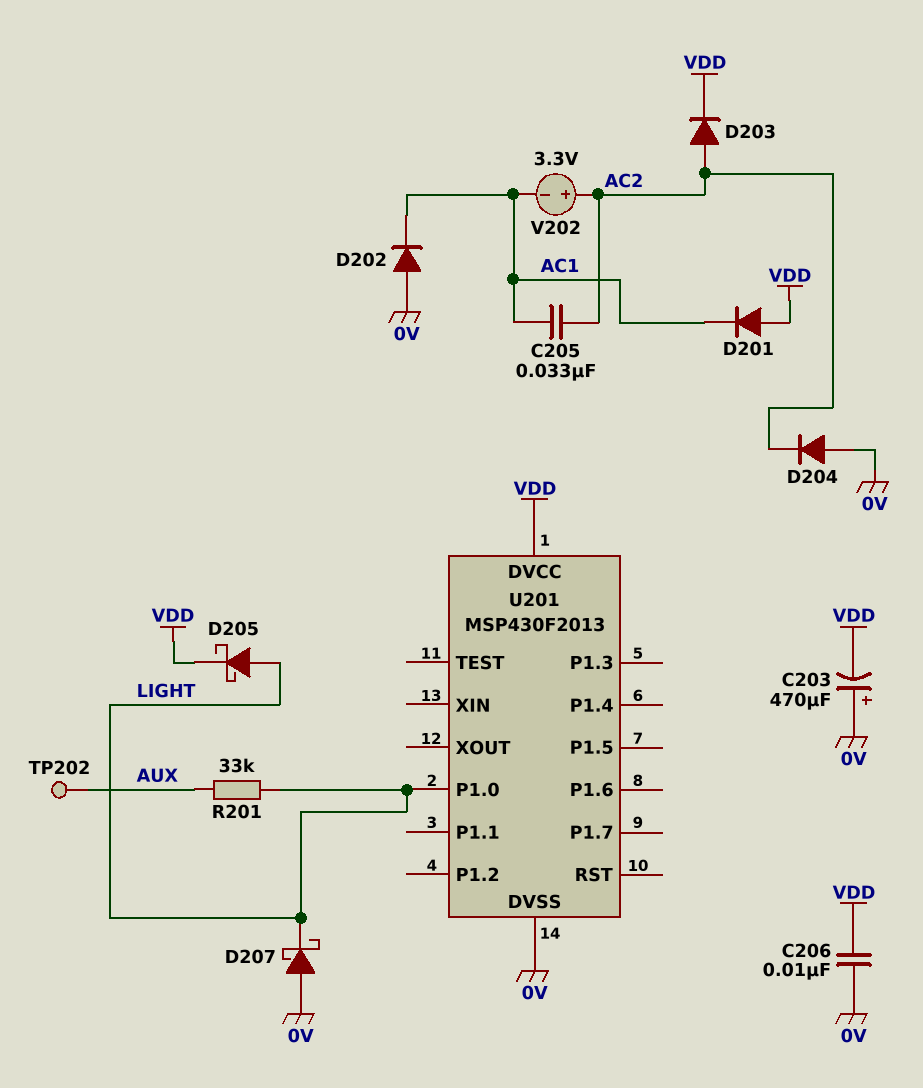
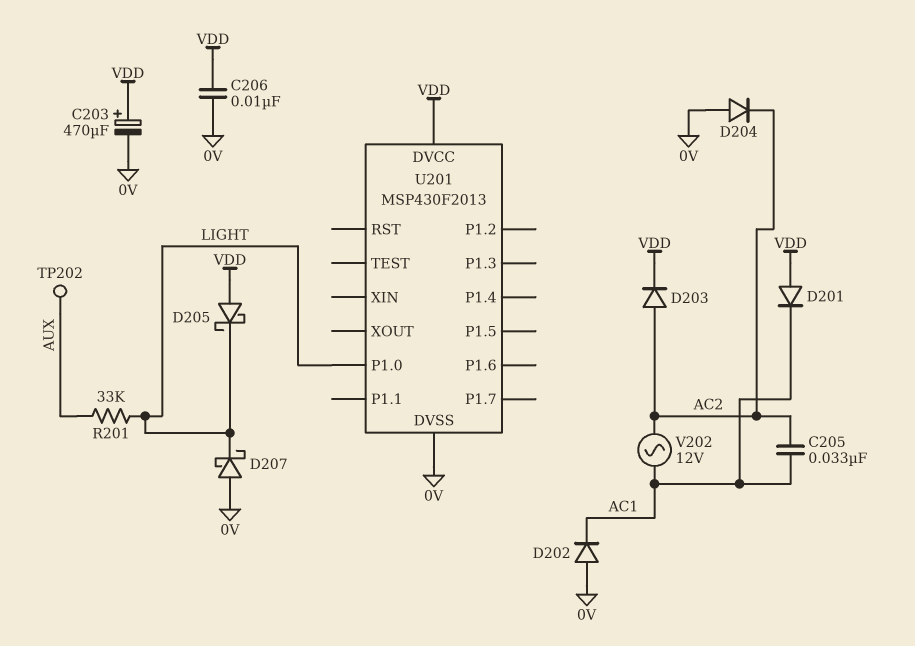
C203: 470uF (plus 0V, minus VDD) -> 470uF (plus VDD, minus 0V)
D205: schottky (A LIGHT, K VDD) -> schottky (A VDD, K LIGHT)
V202: 3.3V (plus AC2, minus AC1) -> AC 12V (AC1, AC2)

